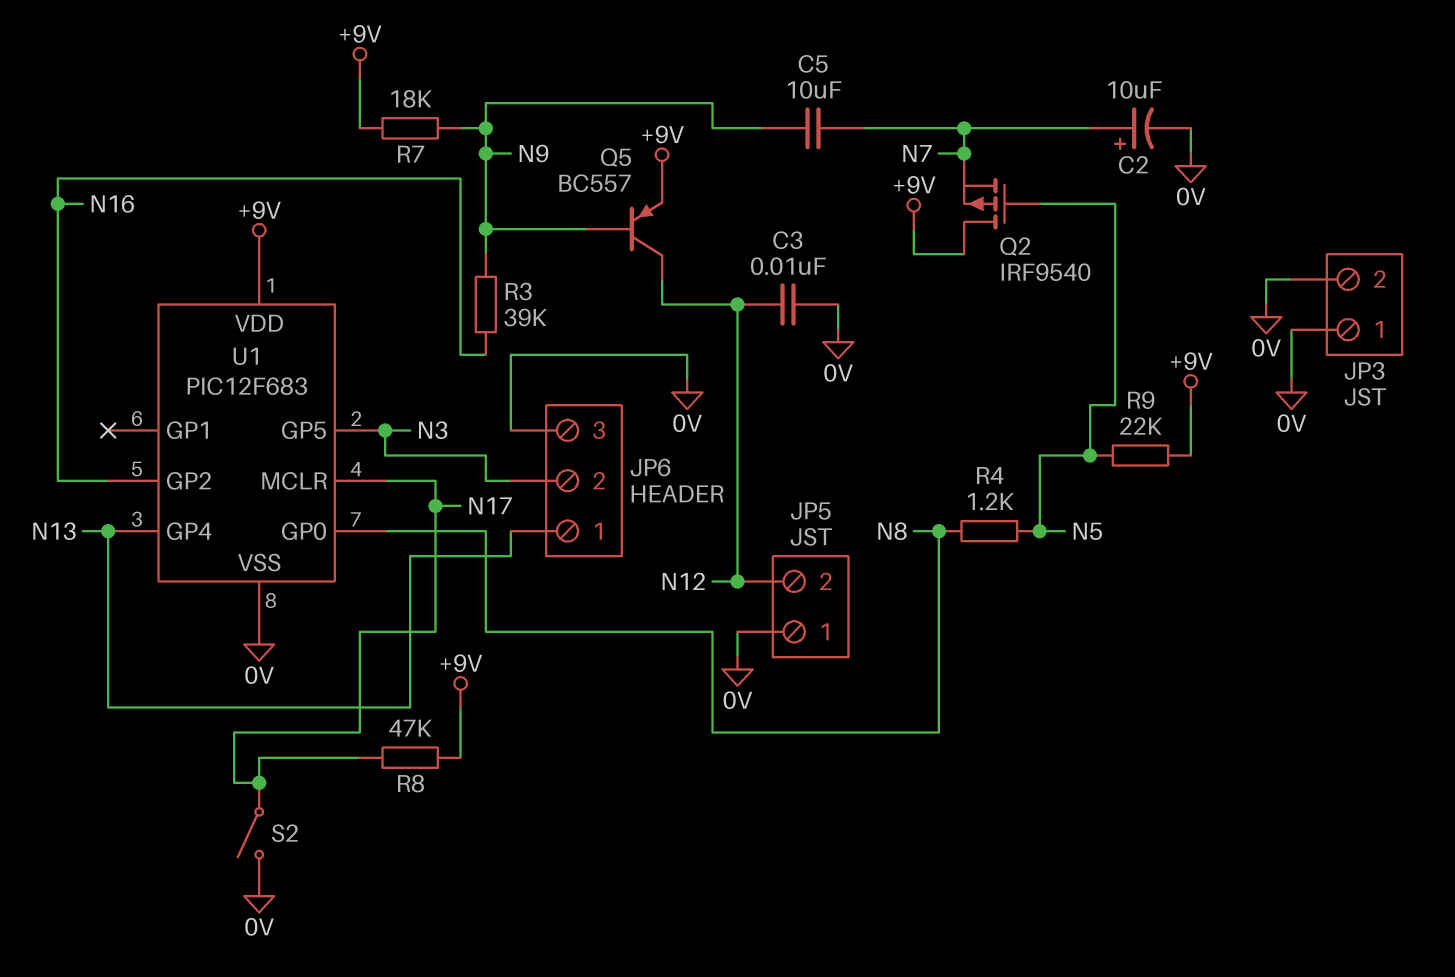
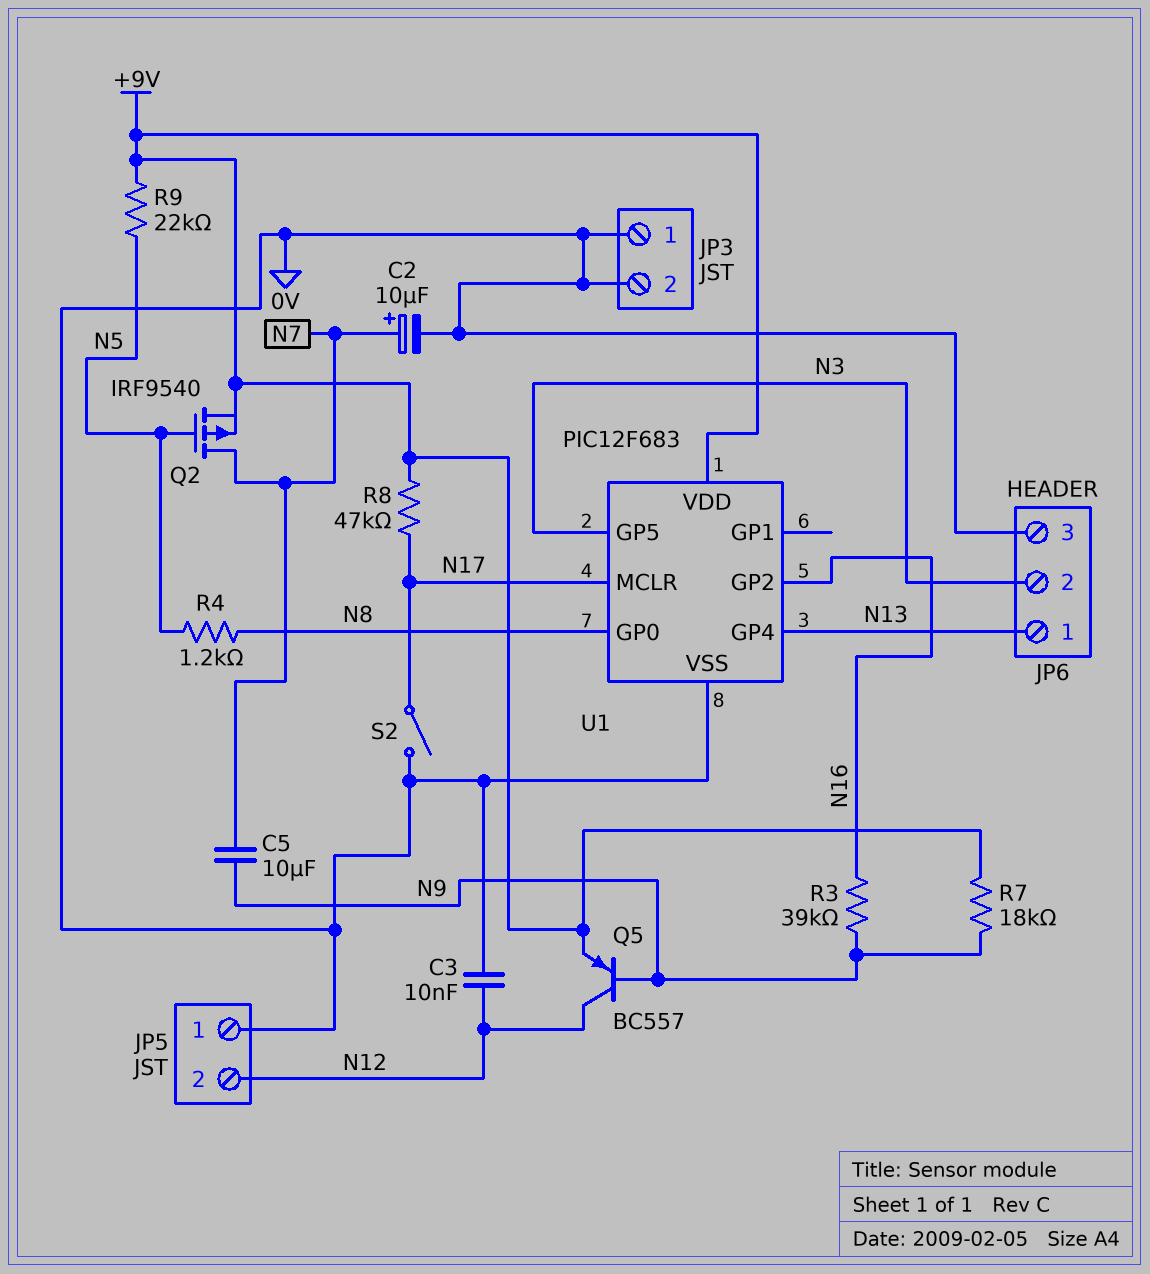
Q2: PMOS IRF9540 (G N5, D +9V, S N7) -> PMOS IRF9540 (G N5, D N7, S +9V)

